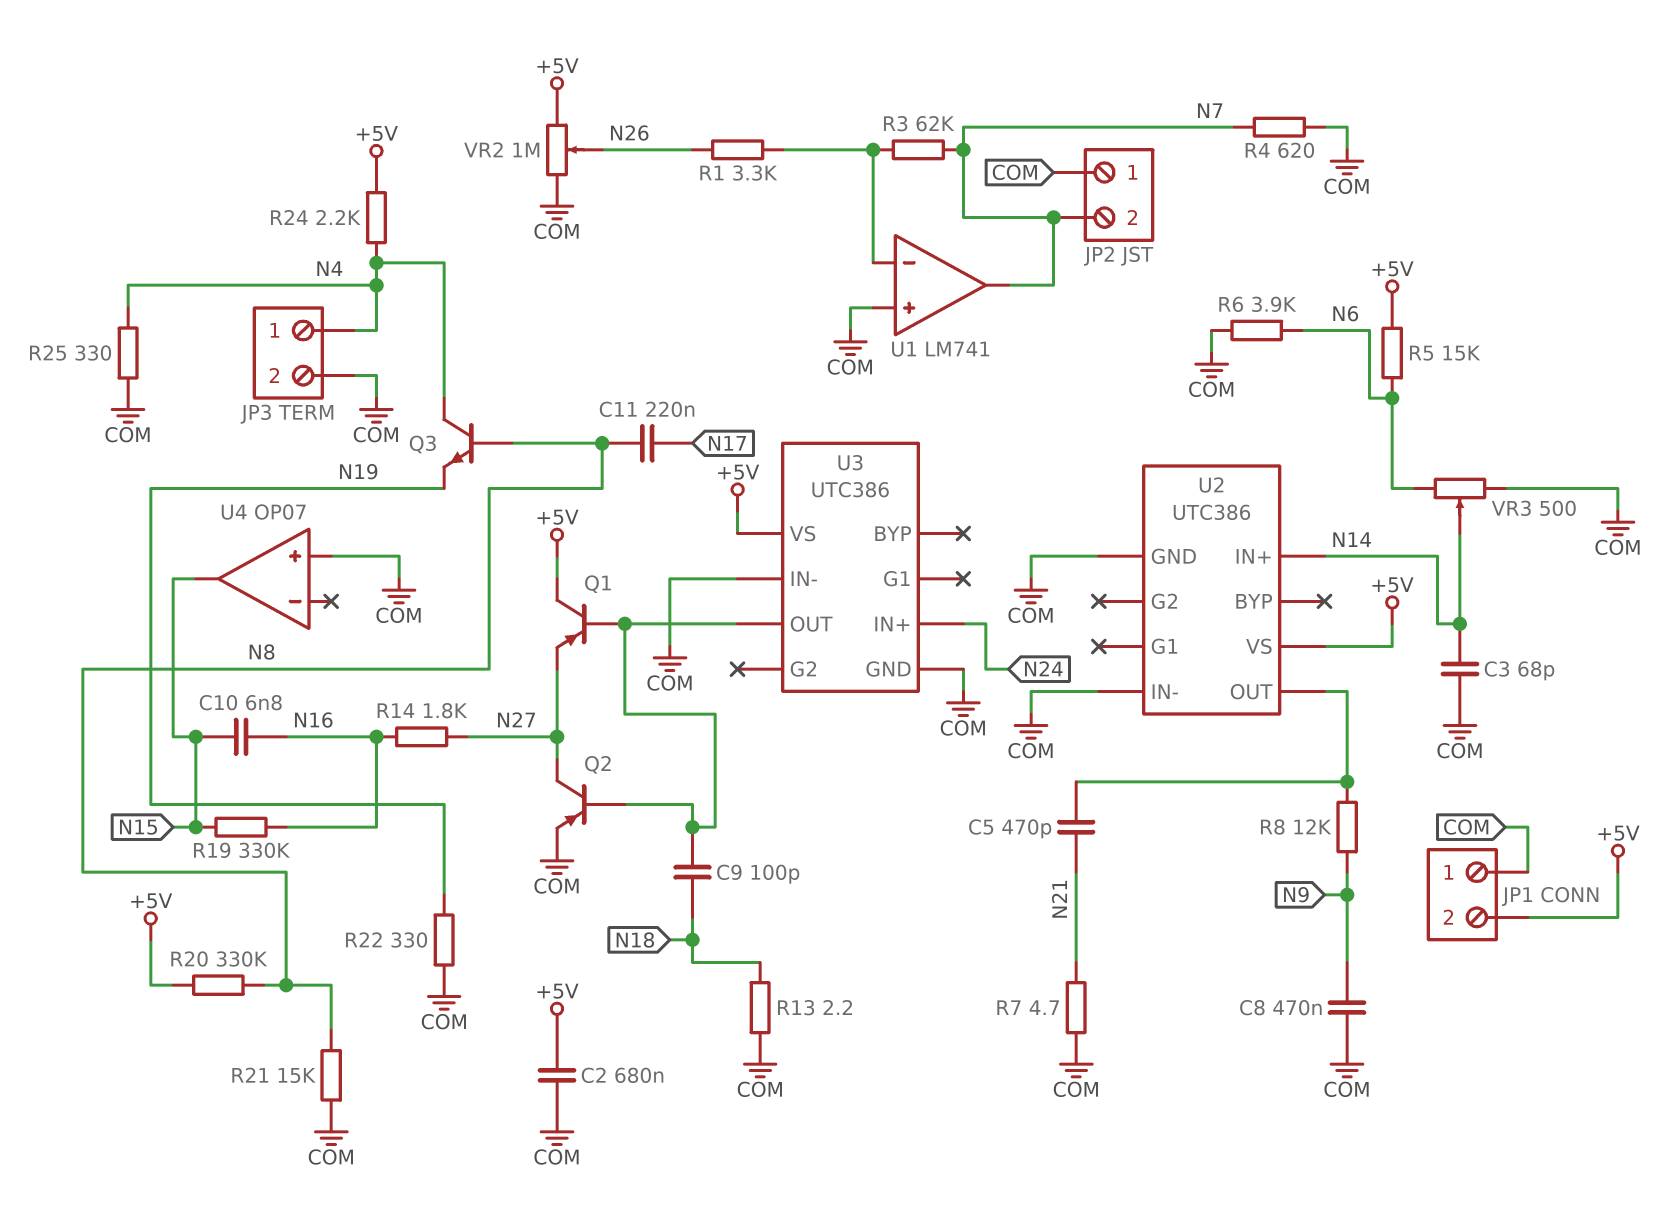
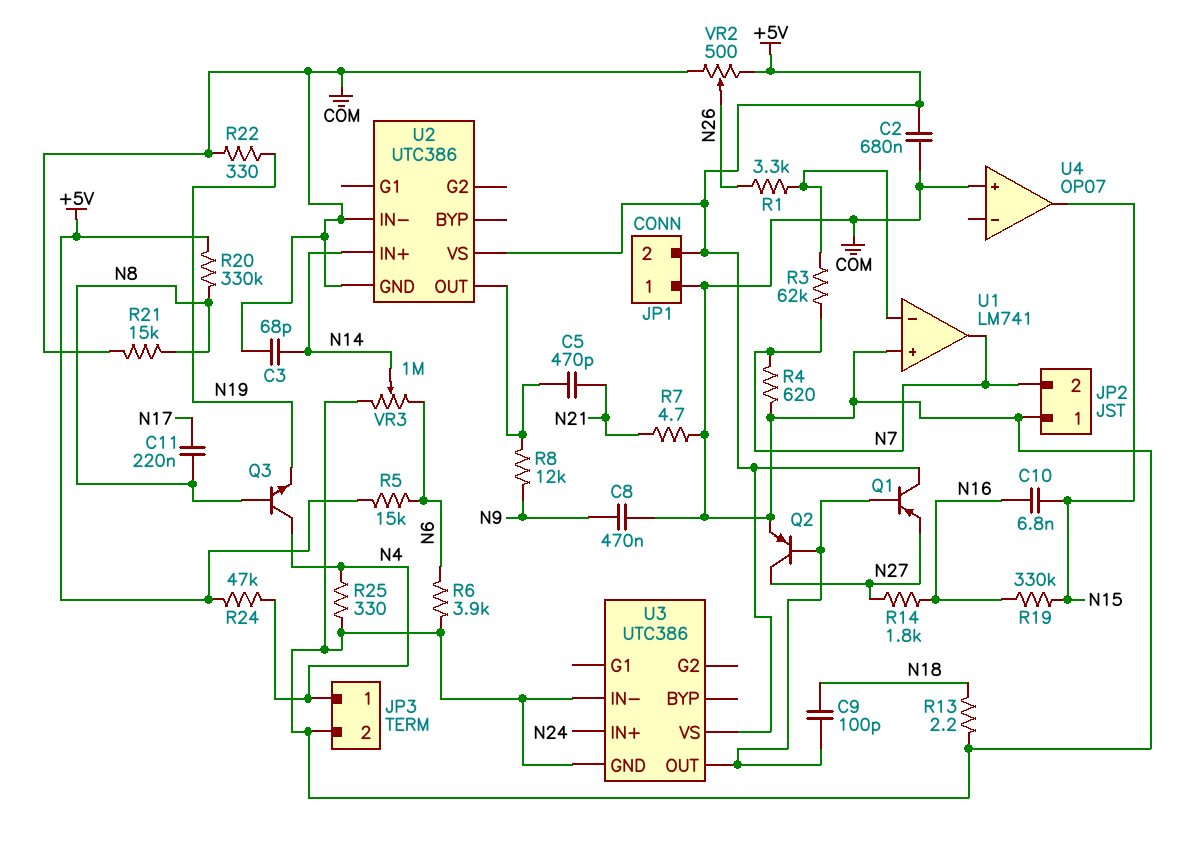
R24: 2.2k (+5V, N4) -> 47k (+5V, N4)
VR2: 1M (+5V, COM, wiper N26) -> 500 (+5V, COM, wiper N26)
VR3: 500 (COM, N6, wiper N14) -> 1M (COM, N6, wiper N14)

